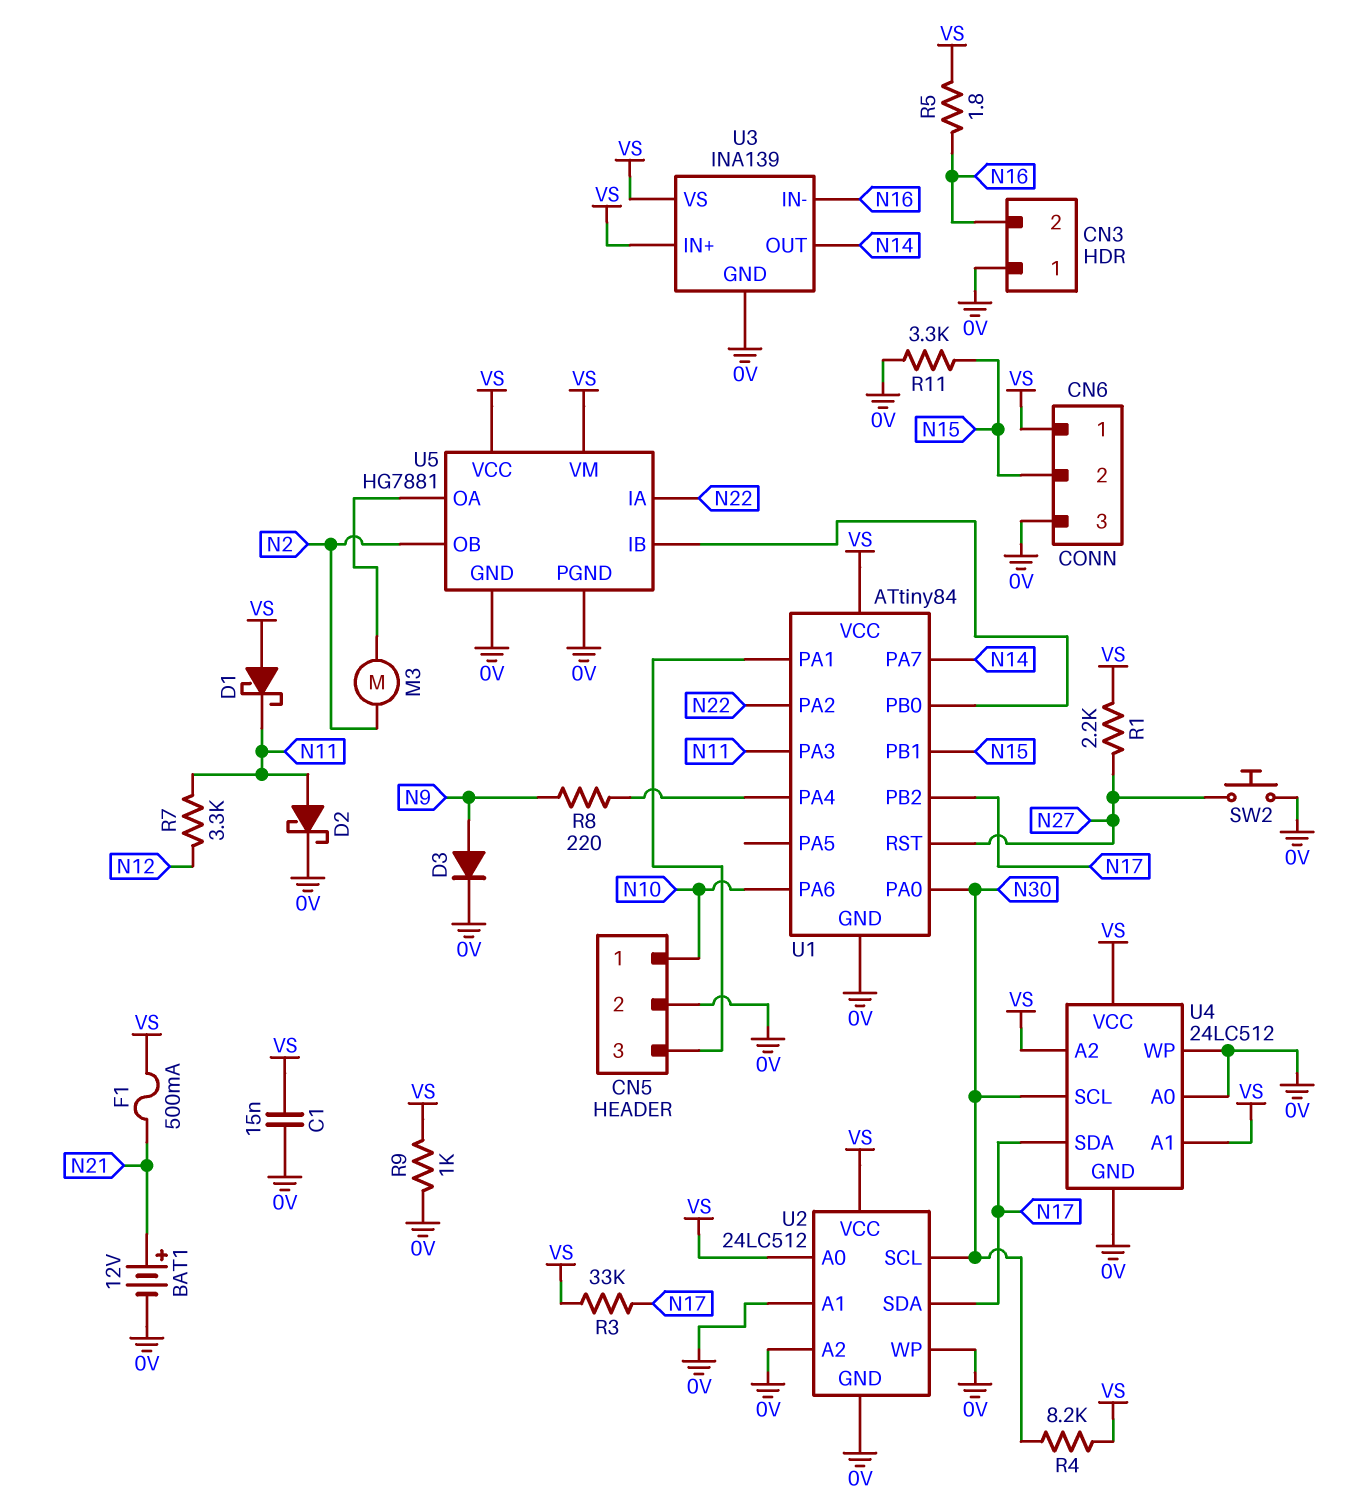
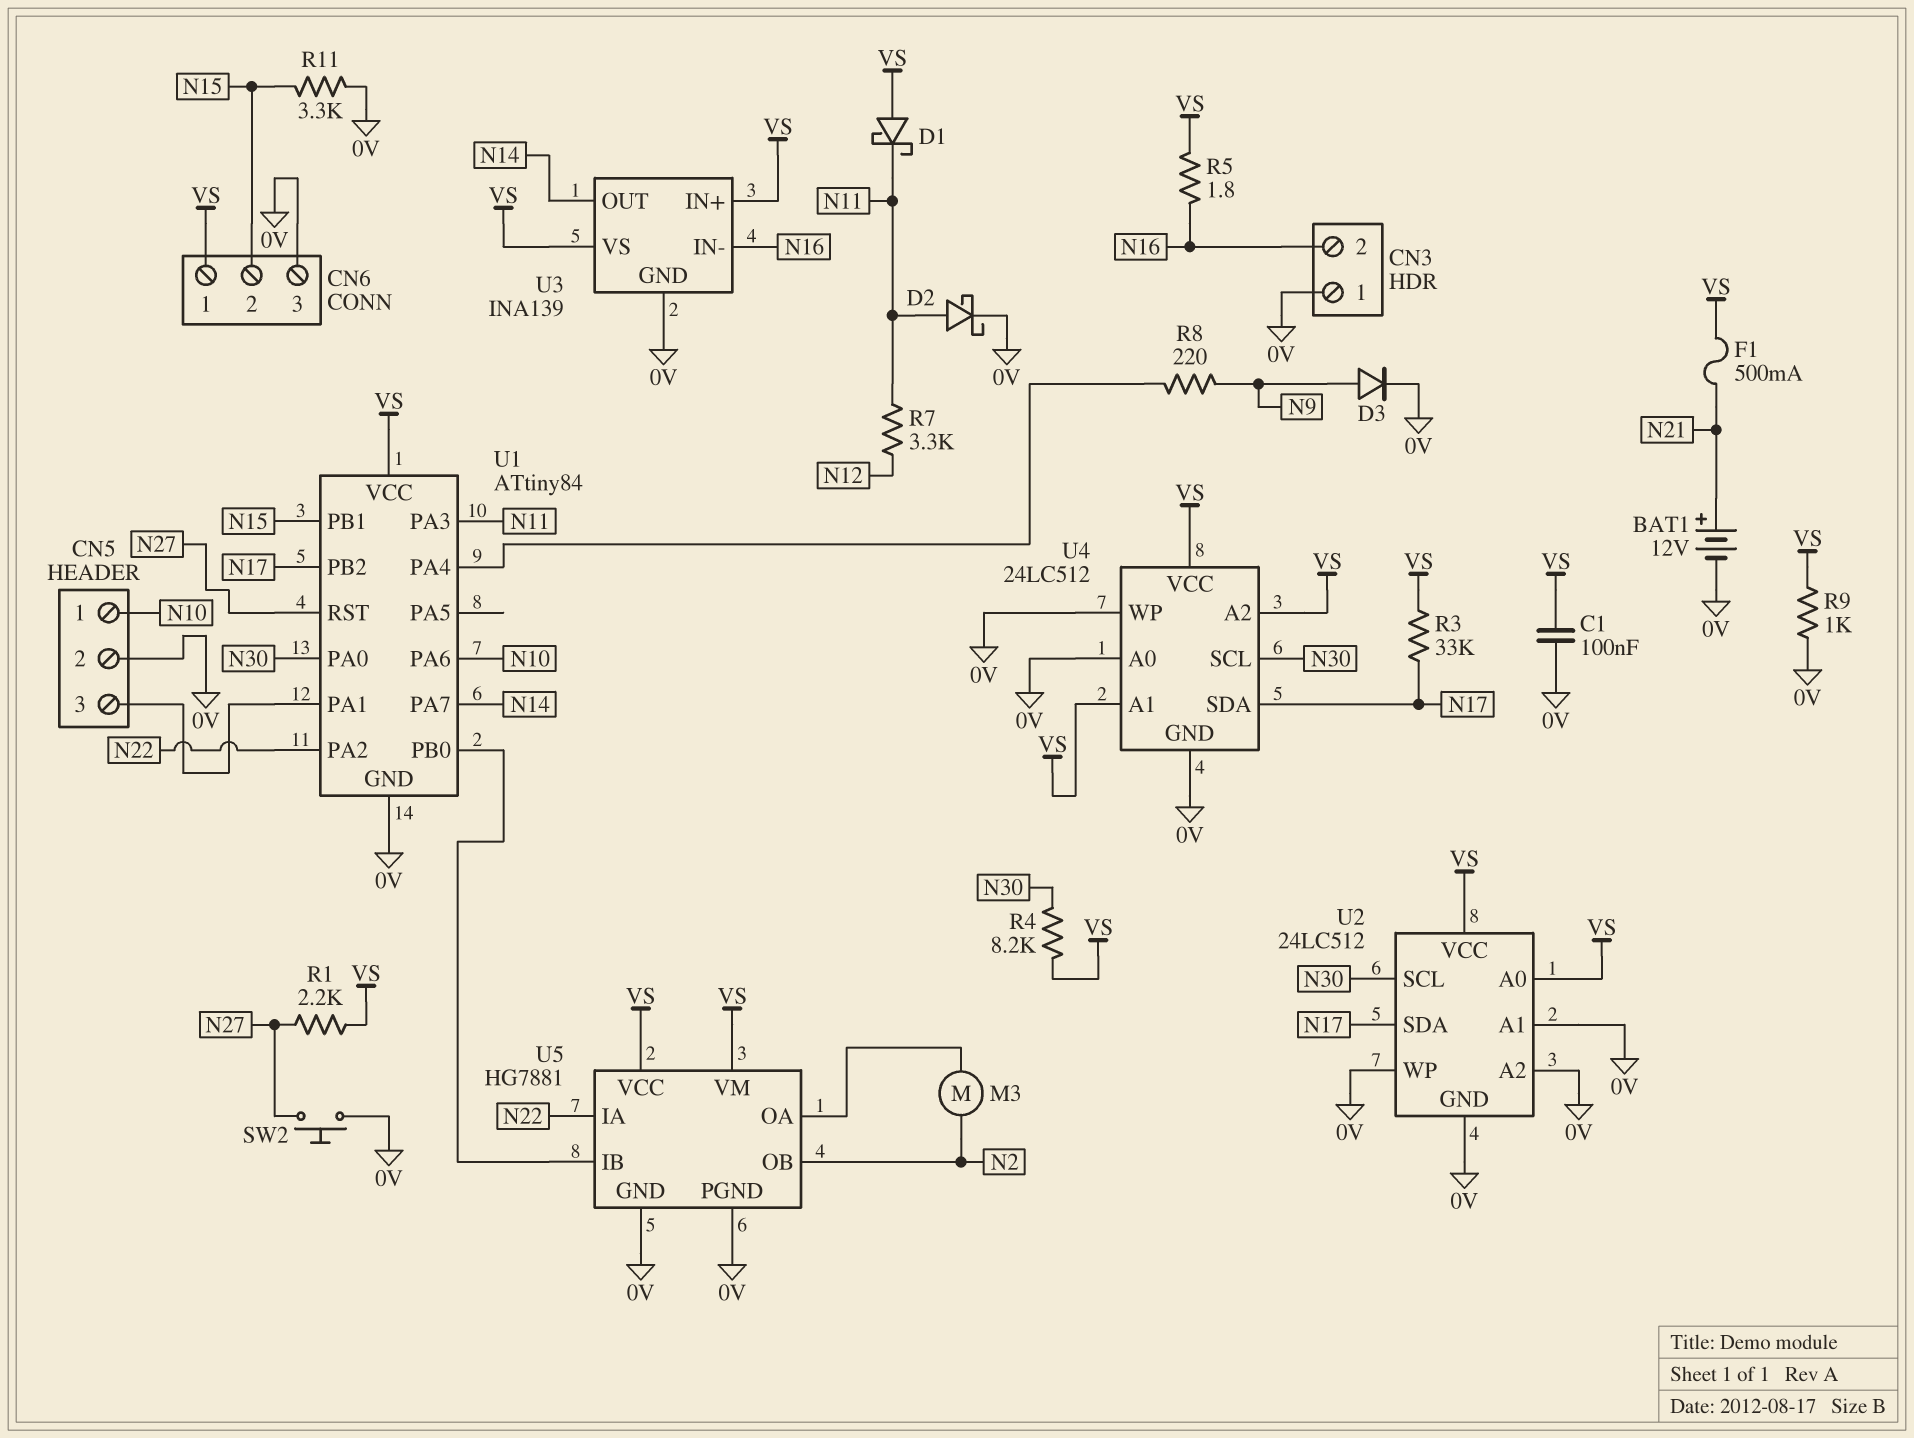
C1: 15nF (0V, VS) -> 100nF (0V, VS)

